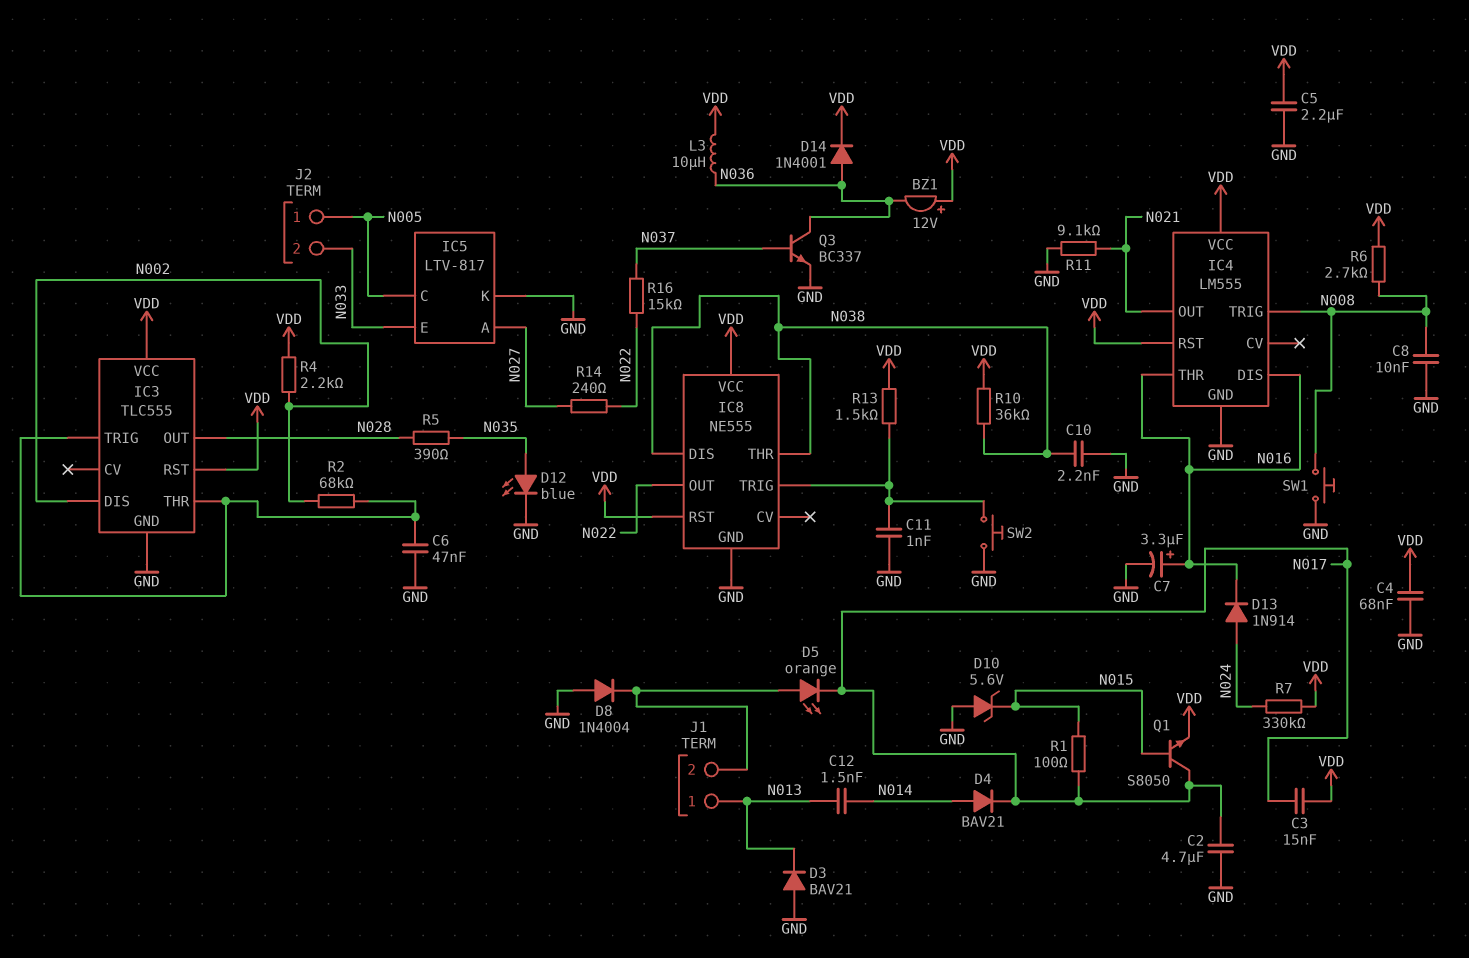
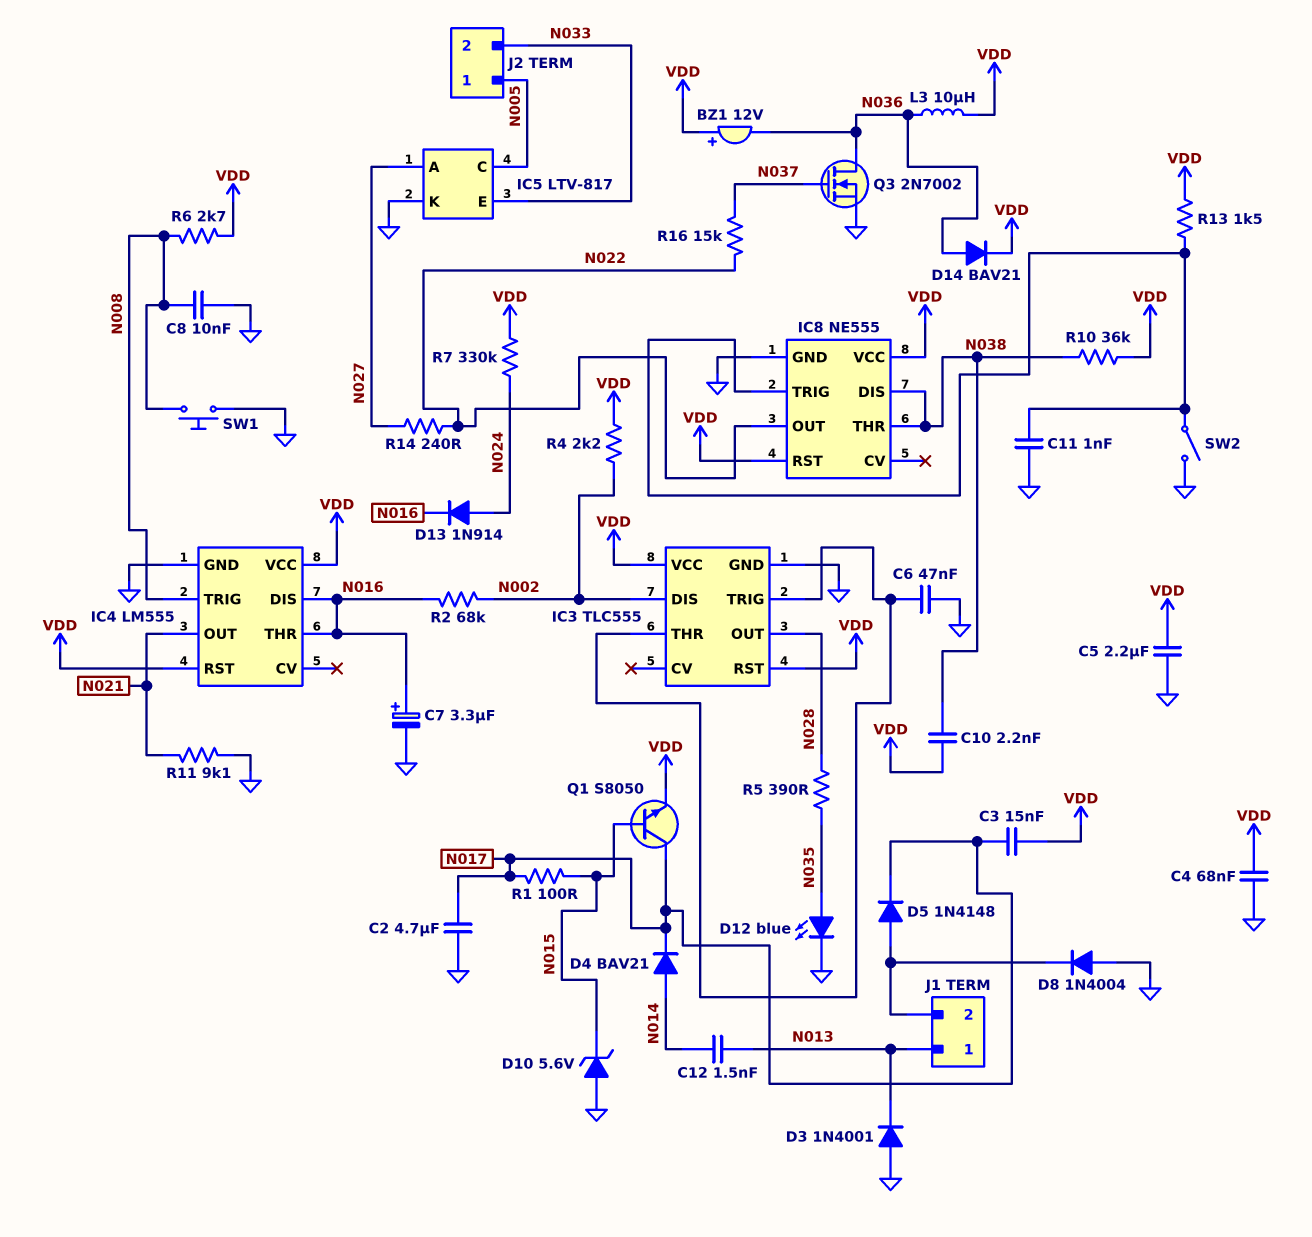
C10: 2.2nF (GND, N038) -> 2.2nF (N038, VDD)
D3: diode BAV21 (A GND, K N013) -> diode 1N4001 (A GND, K N013)
D5: LED orange (A J1/2, K N017) -> diode 1N4148 (A J1/2, K N017)
D14: diode 1N4001 (A N036, K VDD) -> diode BAV21 (A N036, K VDD)
Q3: NPN BC337 (B N037, C N036, E GND) -> NMOS 2N7002 (G N037, D N036, S GND)
R2: 68k (IC3/THR, N002) -> 68k (N002, N016)
SW2: button (GND, IC8/TRIG) -> switch (GND, IC8/TRIG)

